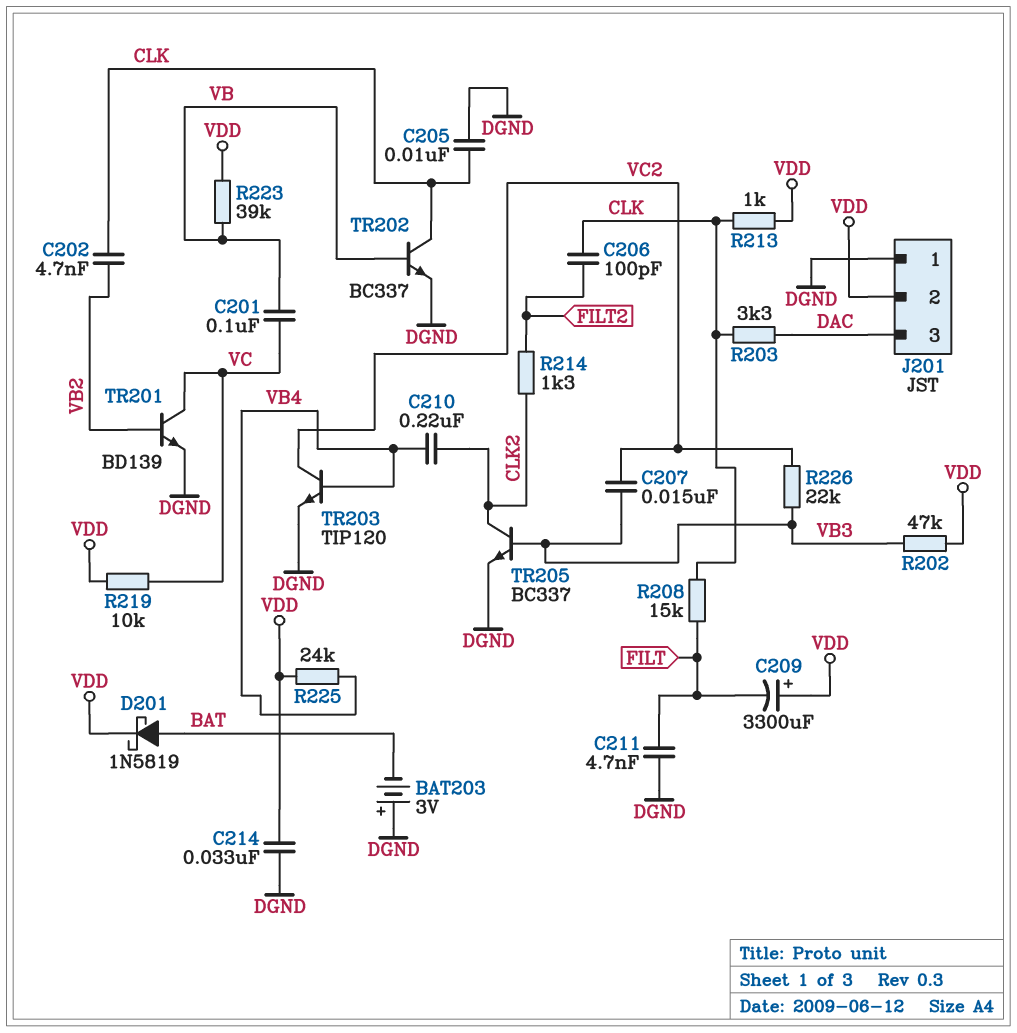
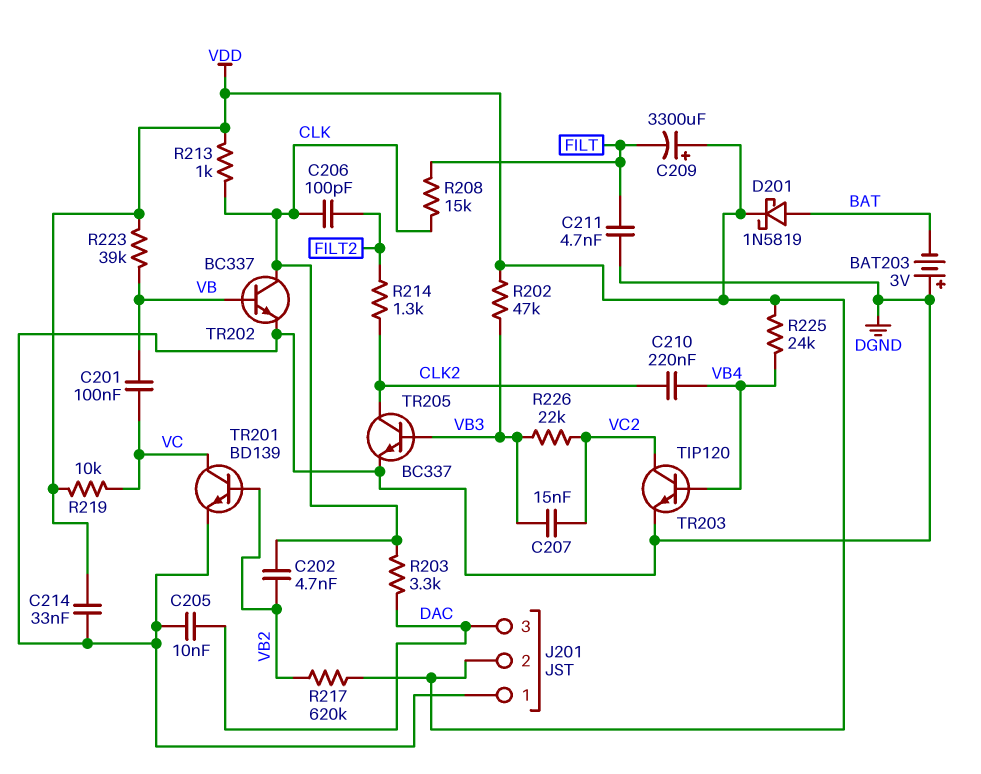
C205: 10nF (CLK, DGND) -> 10nF (DAC, DGND)
R217: none -> 620k (VB2, VDD)

